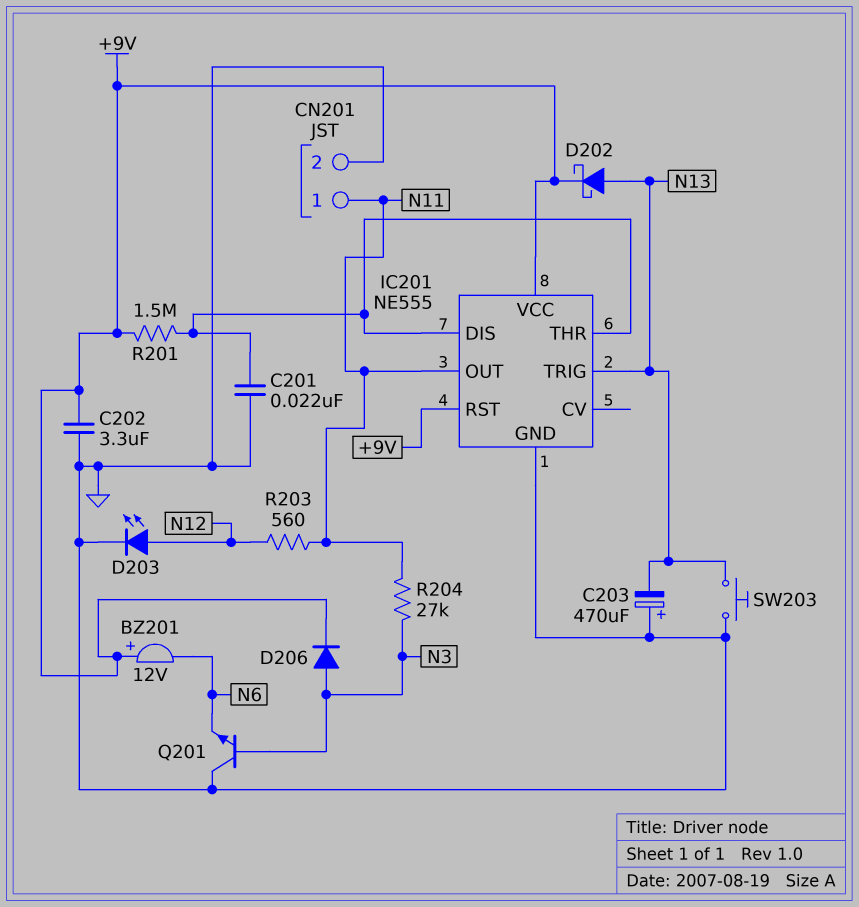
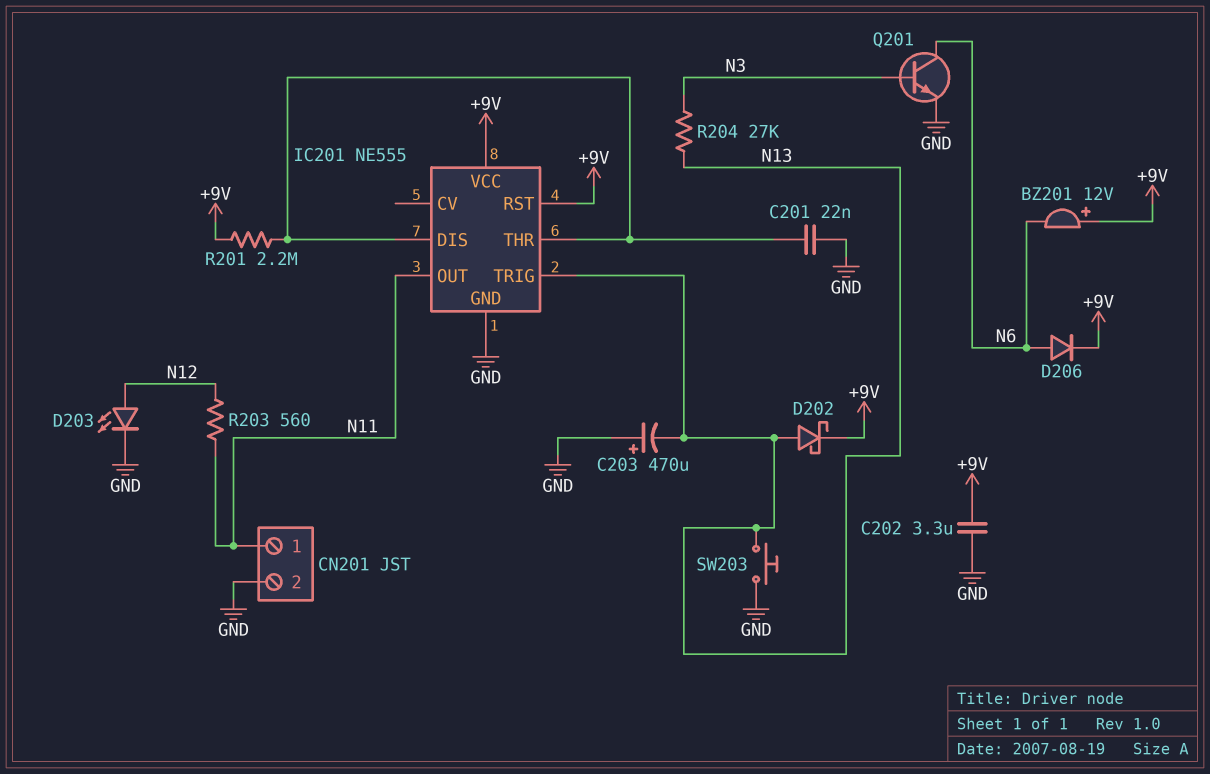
D206: diode (A N3, K +9V) -> diode (A N6, K +9V)
Q201: NPN (B N3, C GND, E N6) -> NPN (B N3, C N6, E GND)
R201: 1.5M (+9V, IC201/DIS) -> 2.2M (+9V, IC201/DIS)
R204: 27k (N3, N11) -> 27k (N3, N13)

